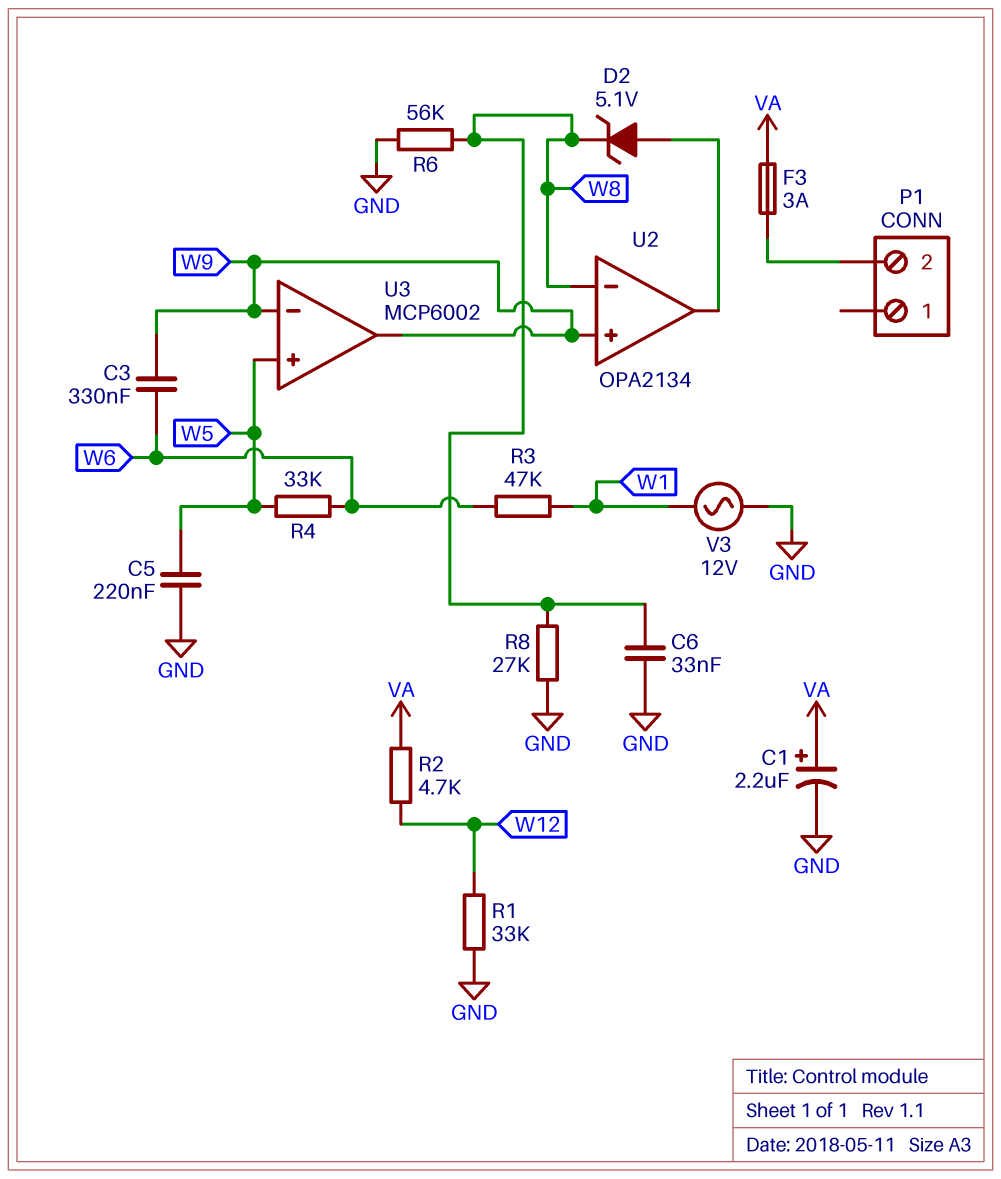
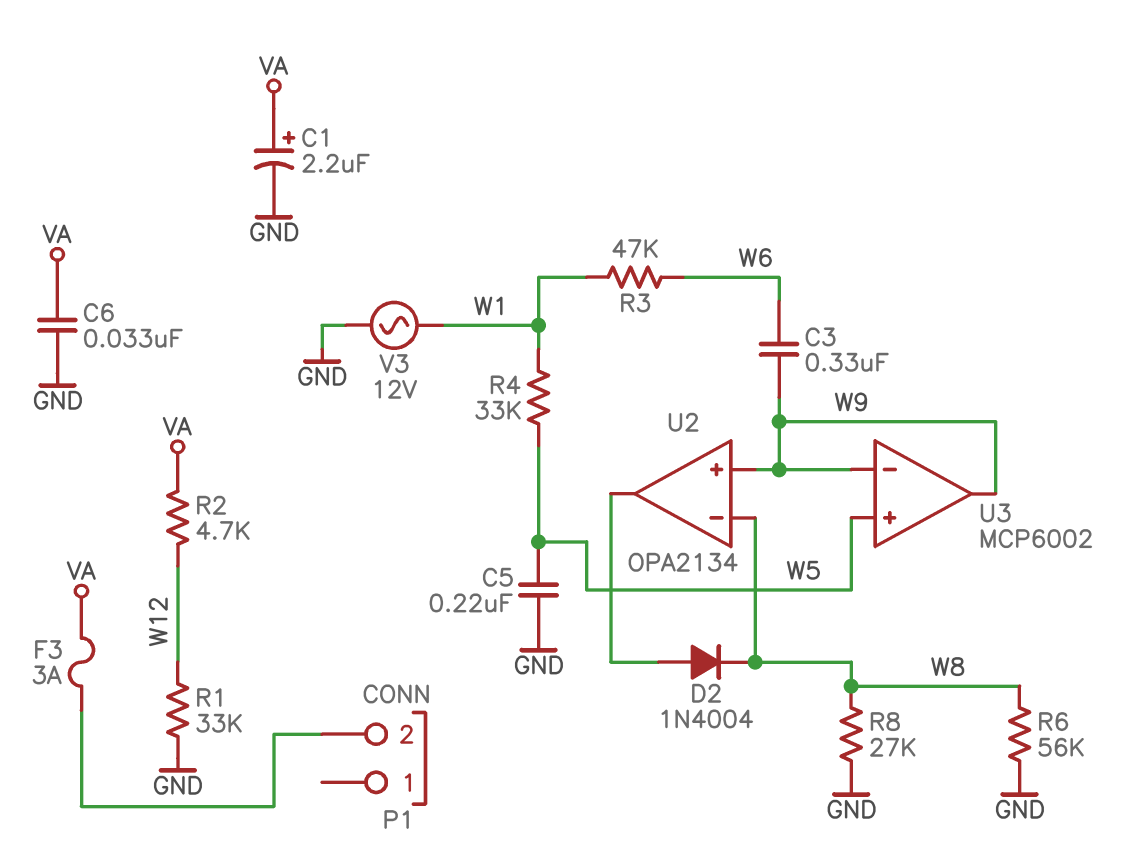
C6: 33nF (GND, W8) -> 33nF (GND, VA)
D2: zener 5.1V (A U2/out, K W8) -> diode 1N4004 (A U2/out, K W8)
R4: 33k (W5, W6) -> 33k (W1, W5)

